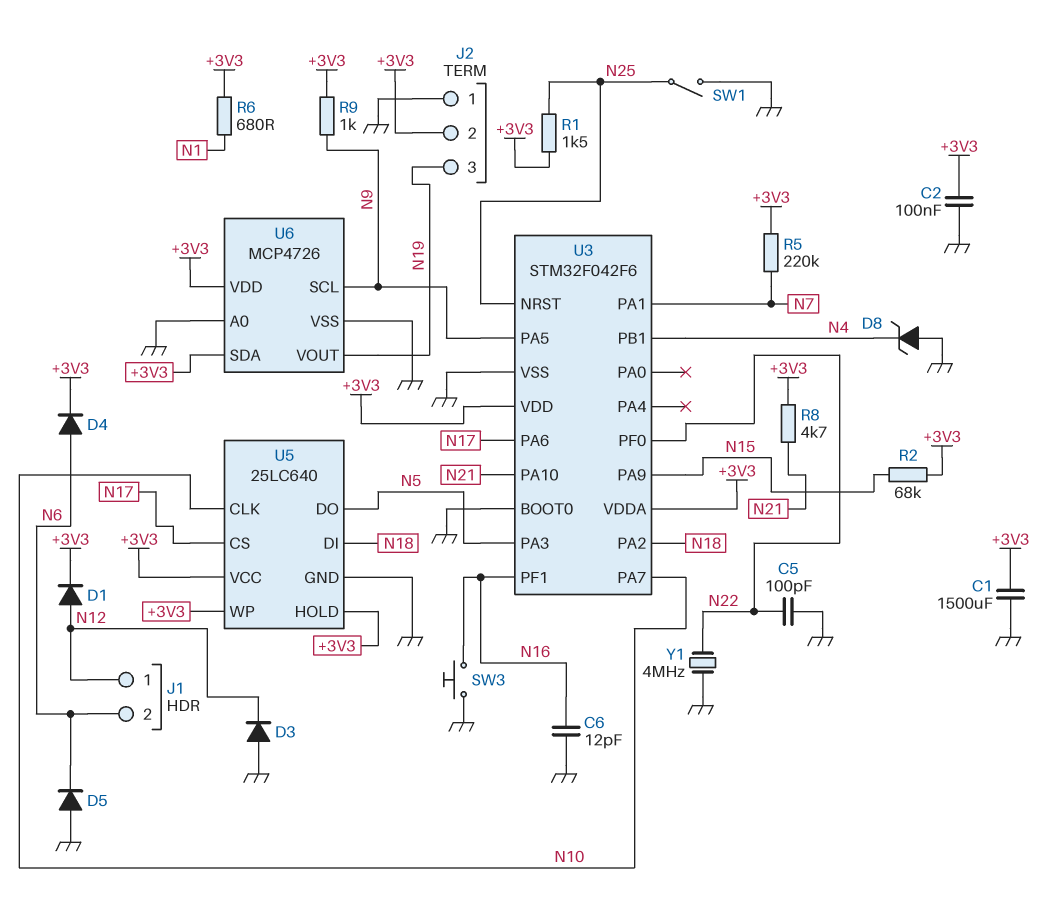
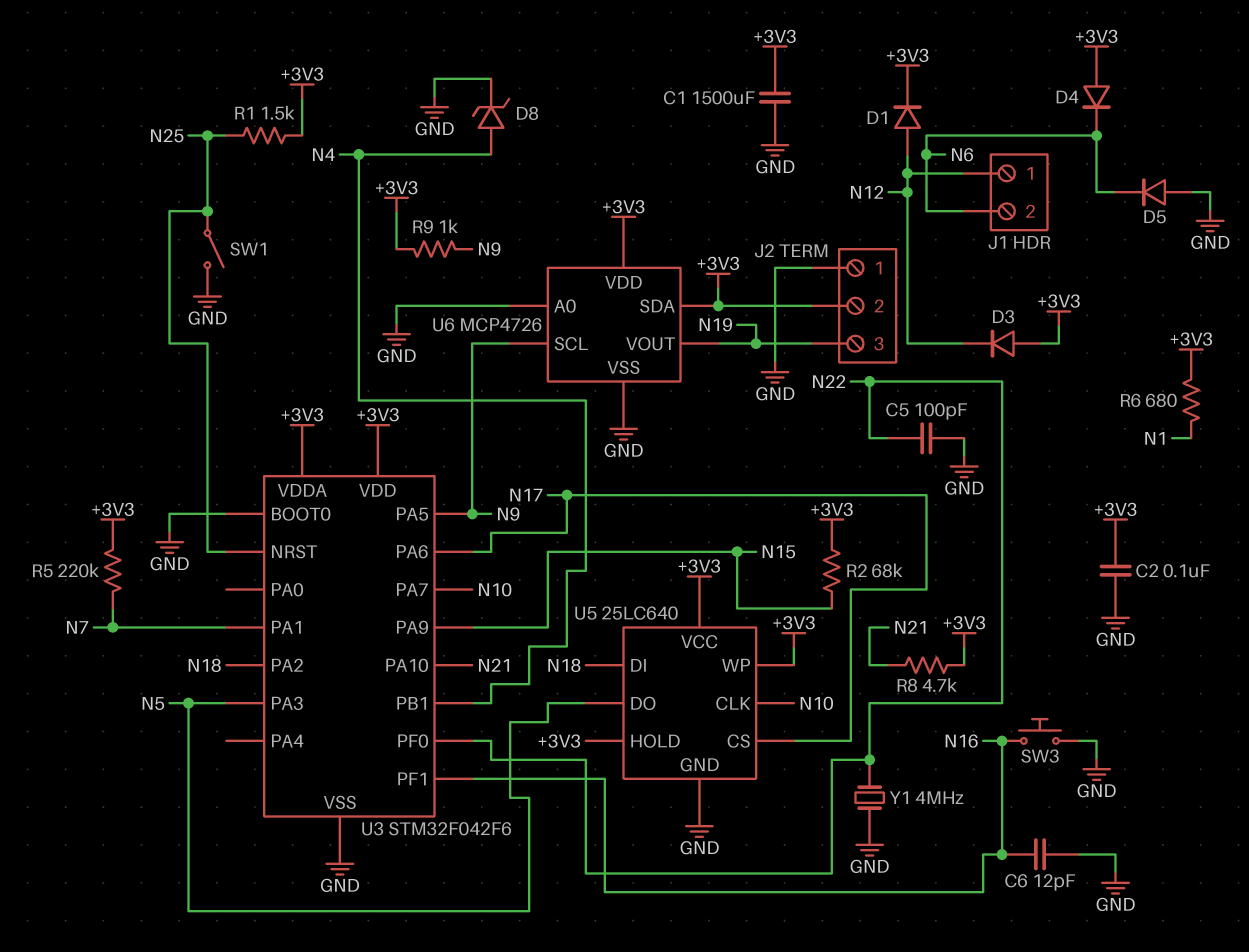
D3: diode (A GND, K N12) -> diode (A +3V3, K N12)
D4: diode (A N6, K +3V3) -> diode (A +3V3, K N6)
D8: zener (A GND, K N4) -> zener (A N4, K GND)

